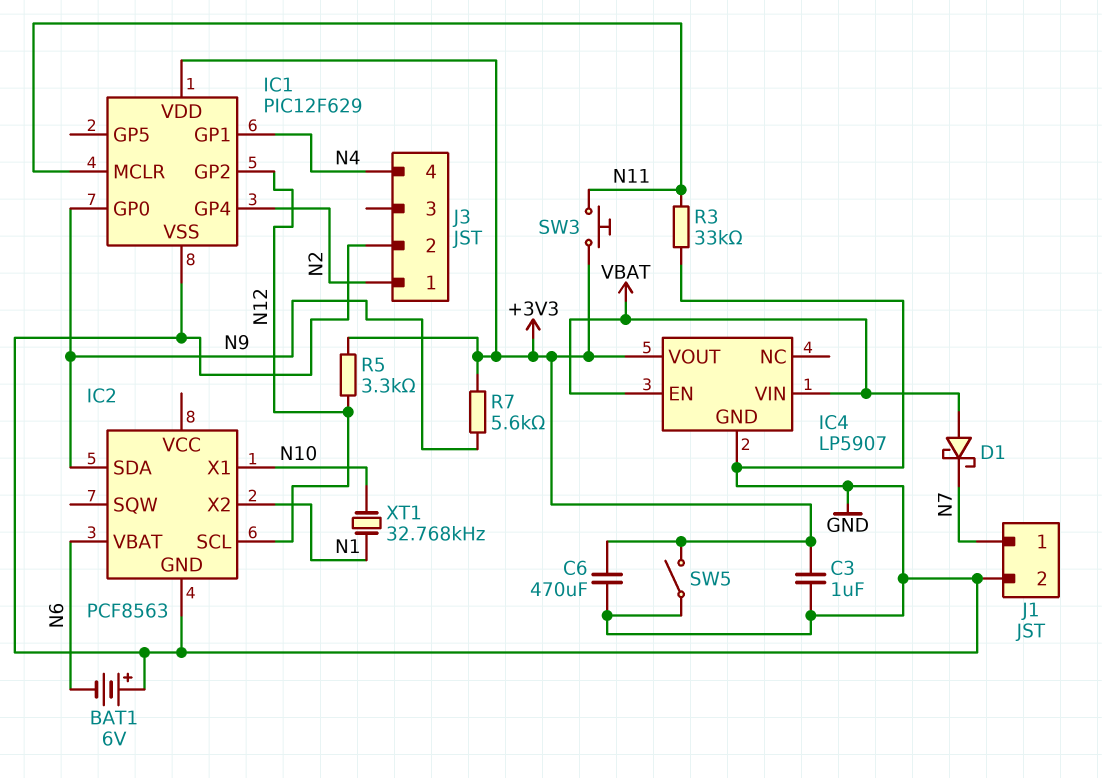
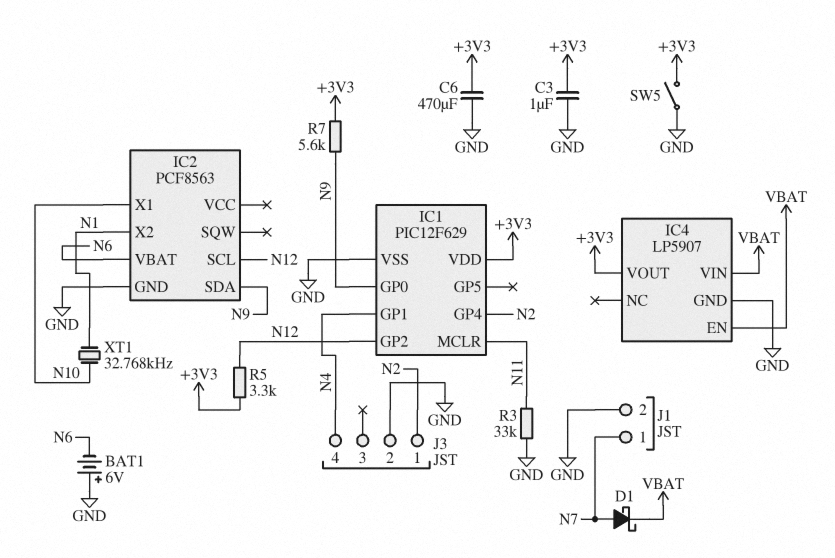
D1: schottky (A VBAT, K N7) -> schottky (A N7, K VBAT)
SW3: button (+3V3, N11) -> none

